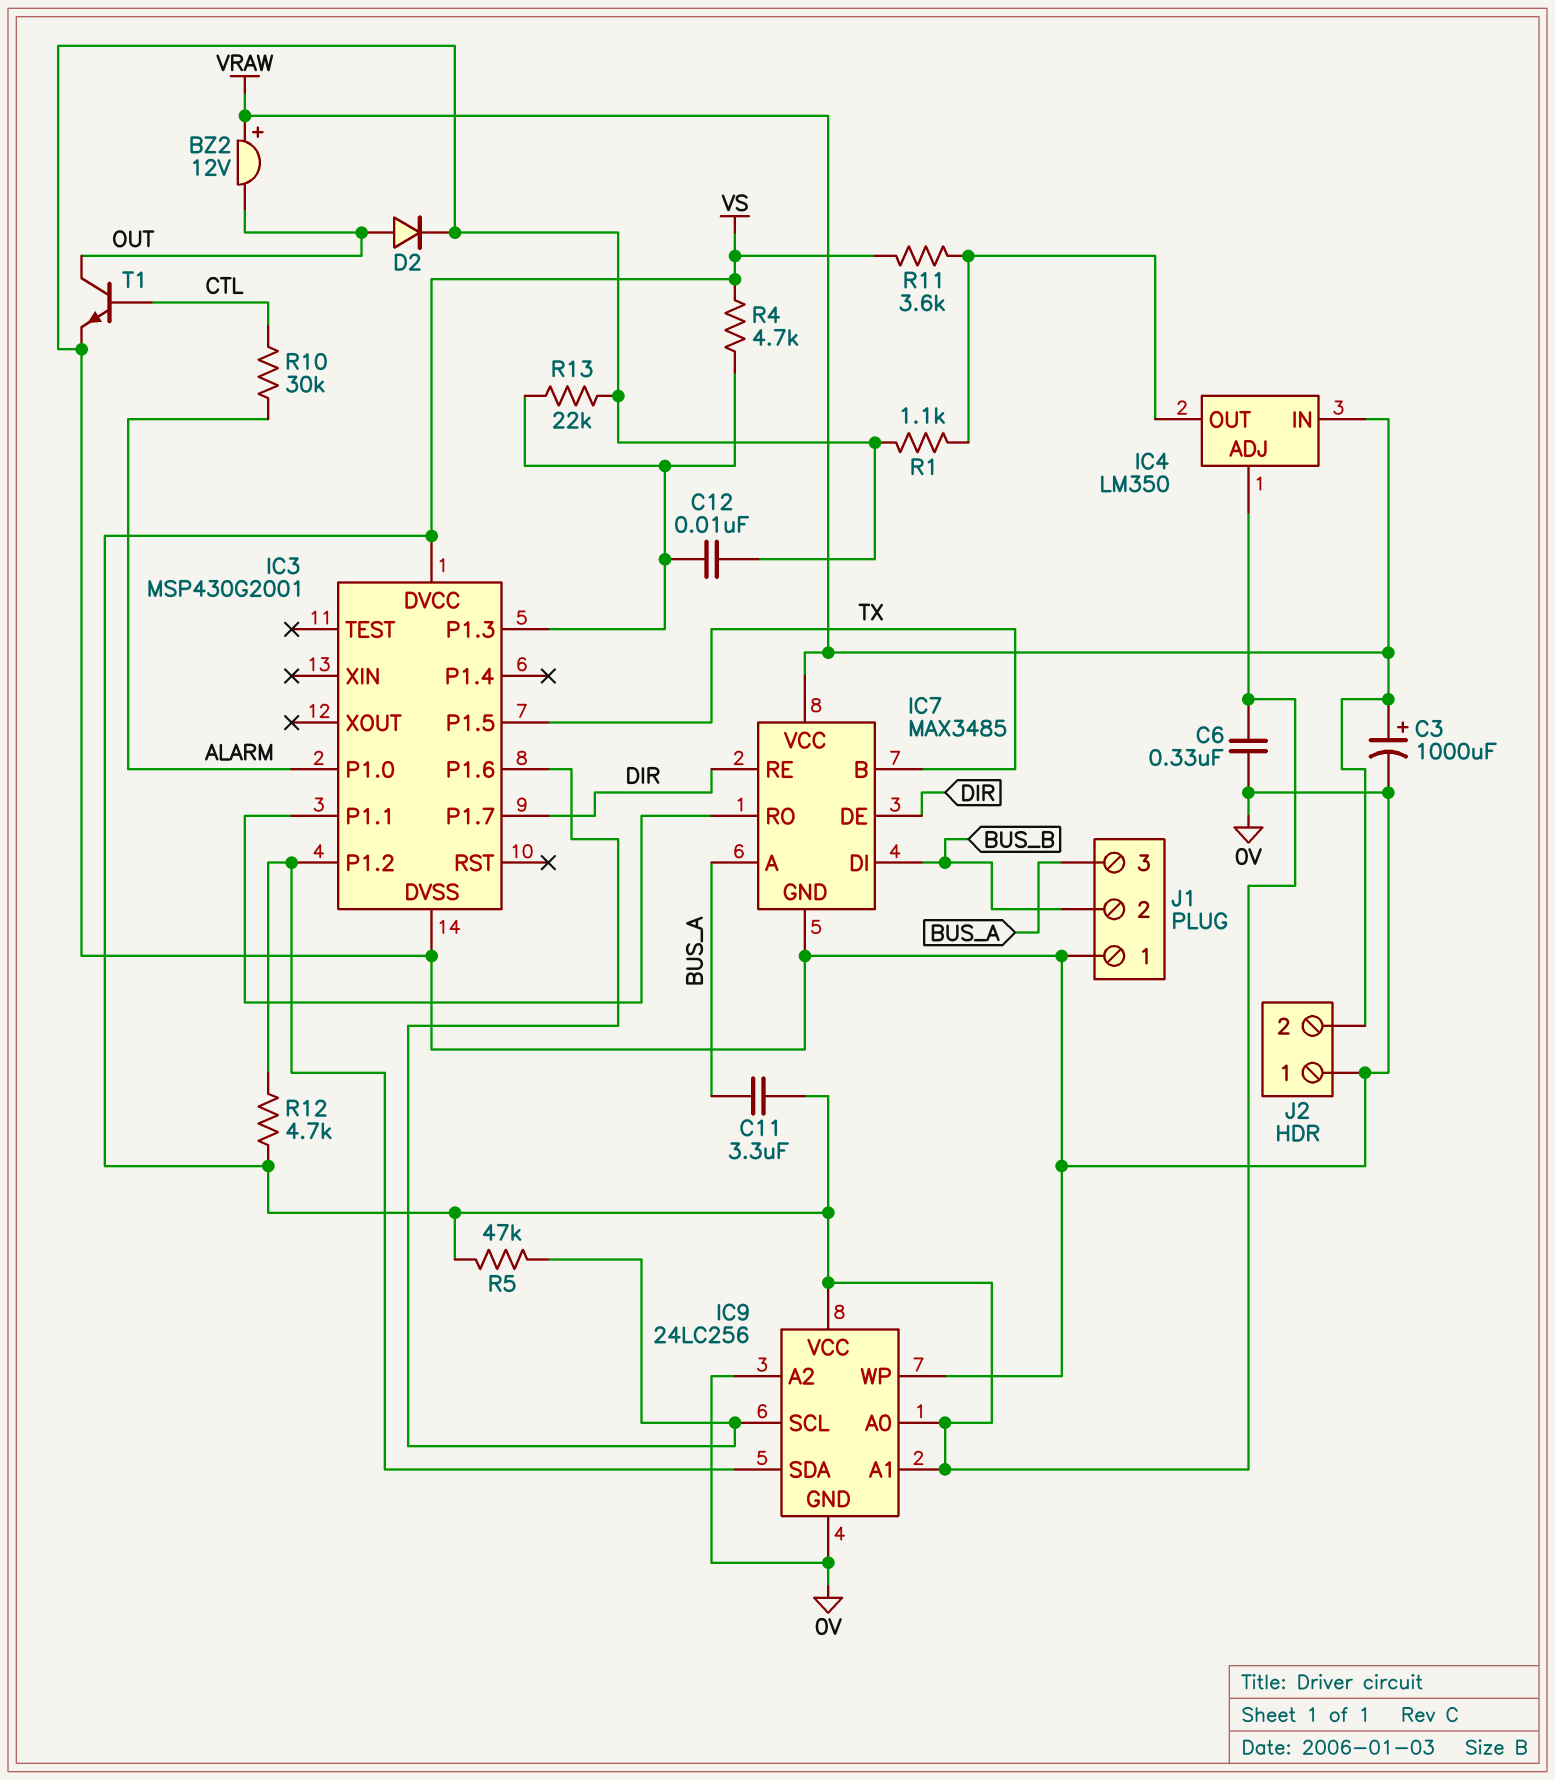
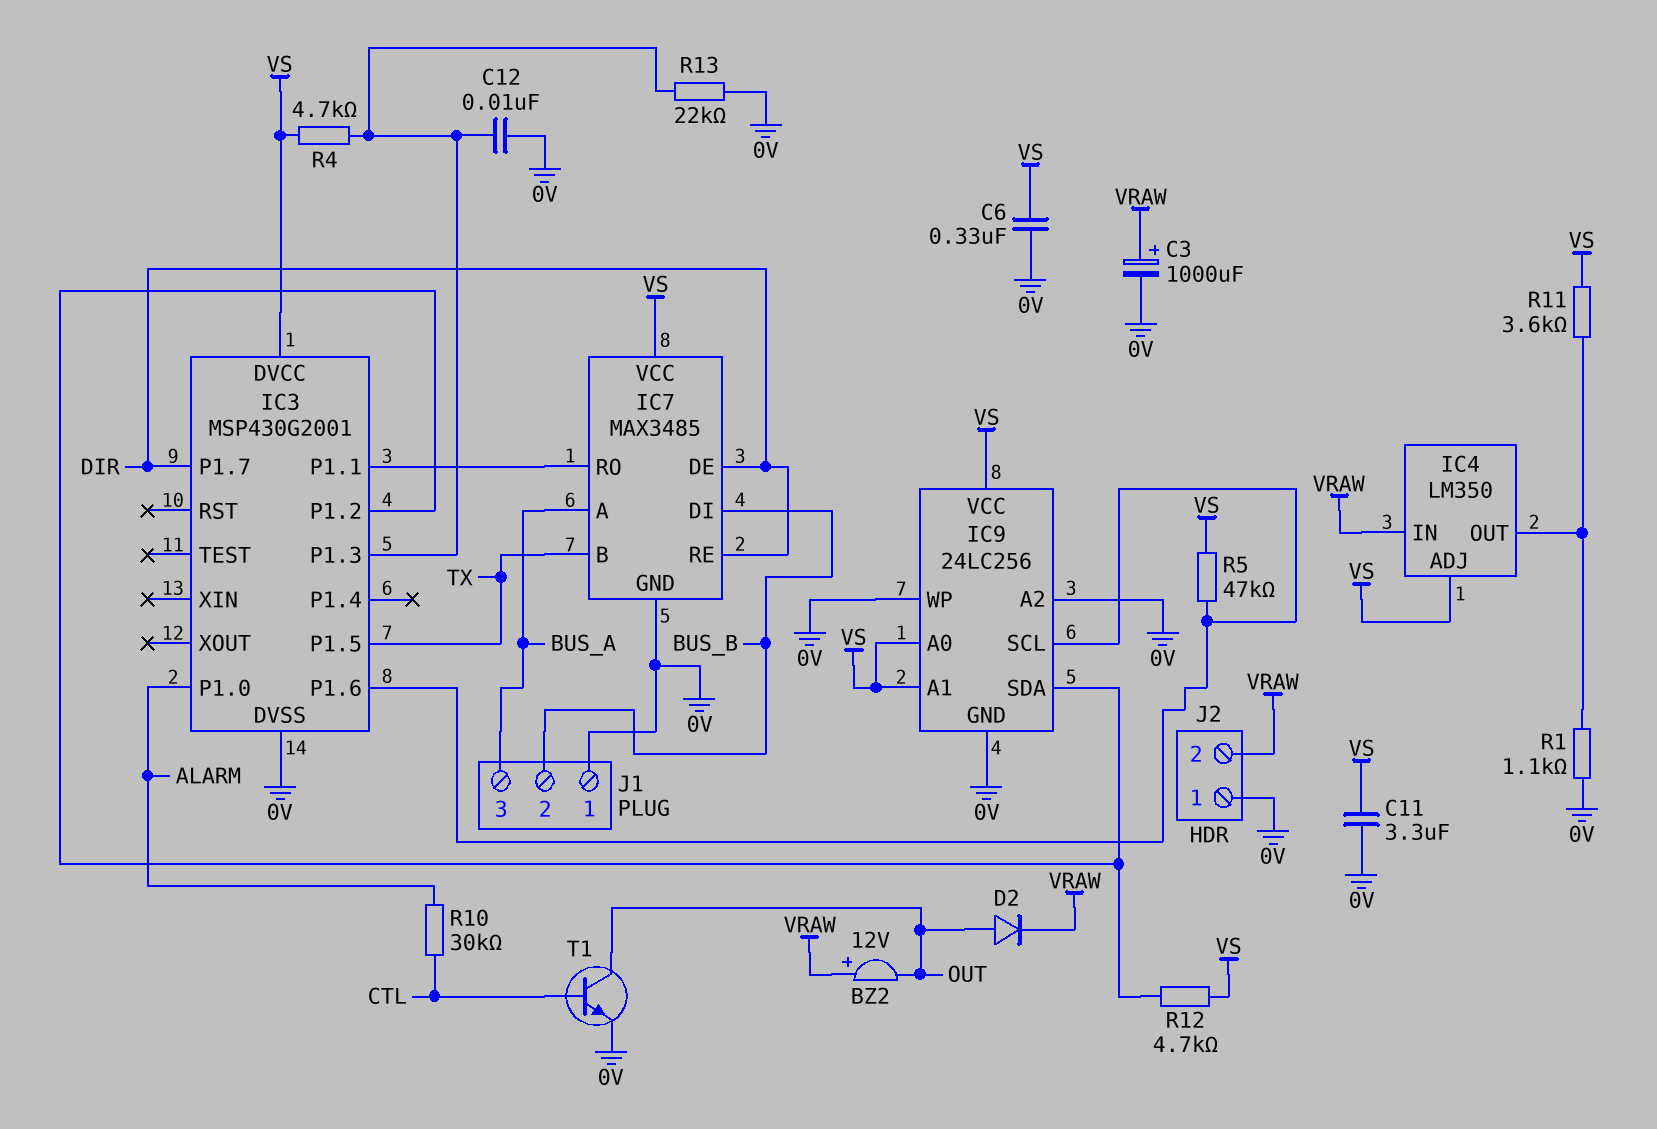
C11: 3.3uF (BUS_A, VS) -> 3.3uF (0V, VS)
D2: diode (A OUT, K 0V) -> diode (A OUT, K VRAW)
IC7 pin VCC: VRAW -> VS

